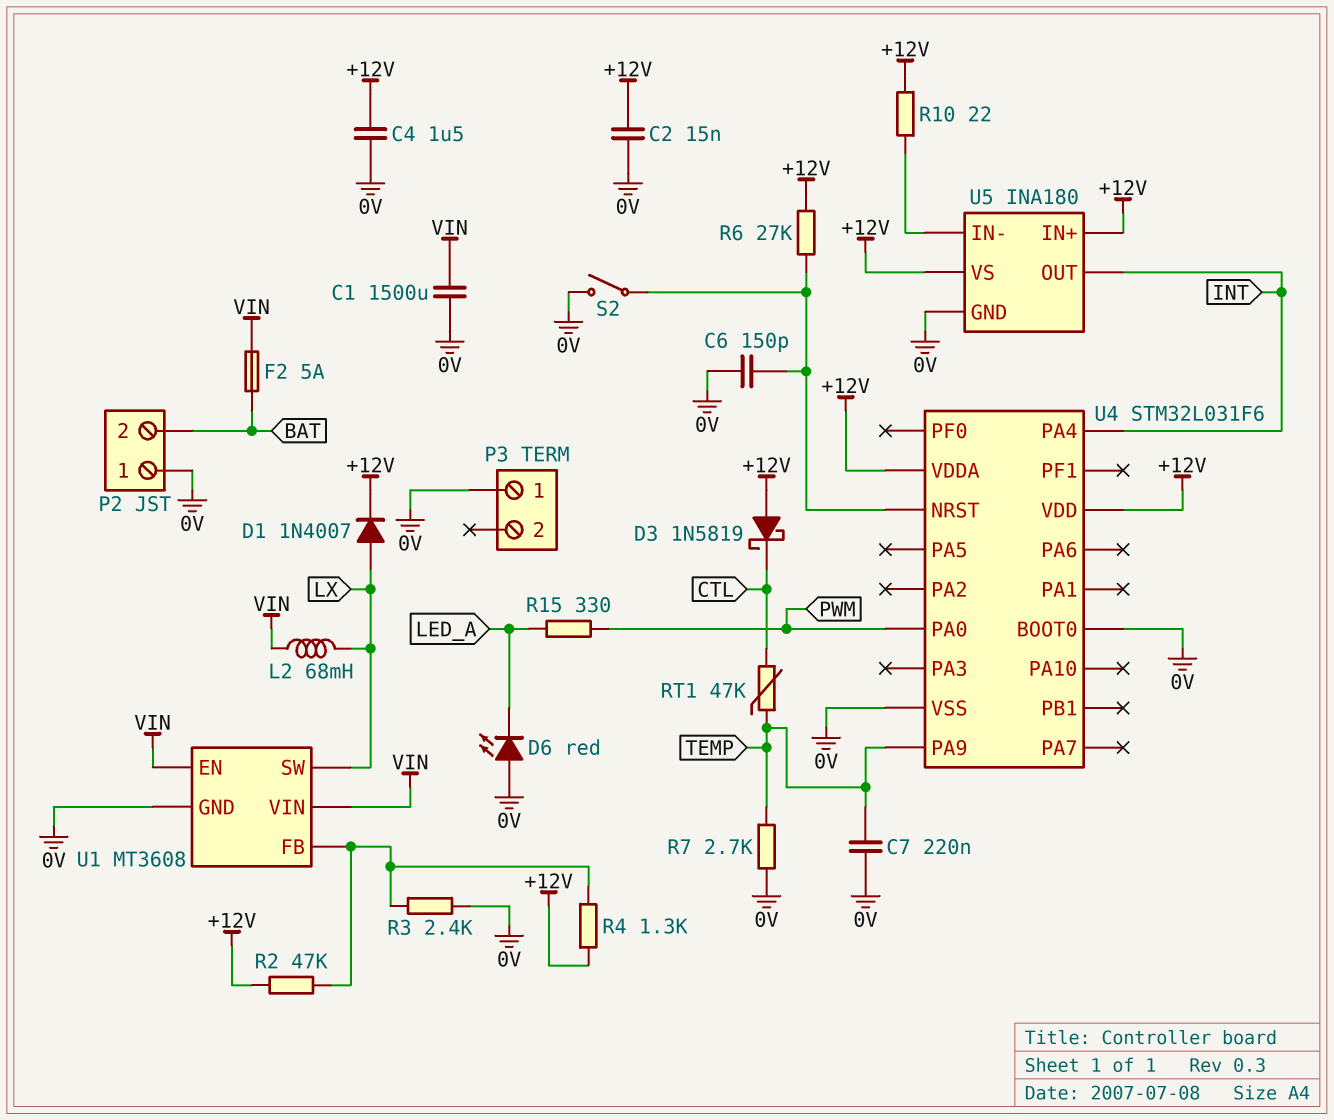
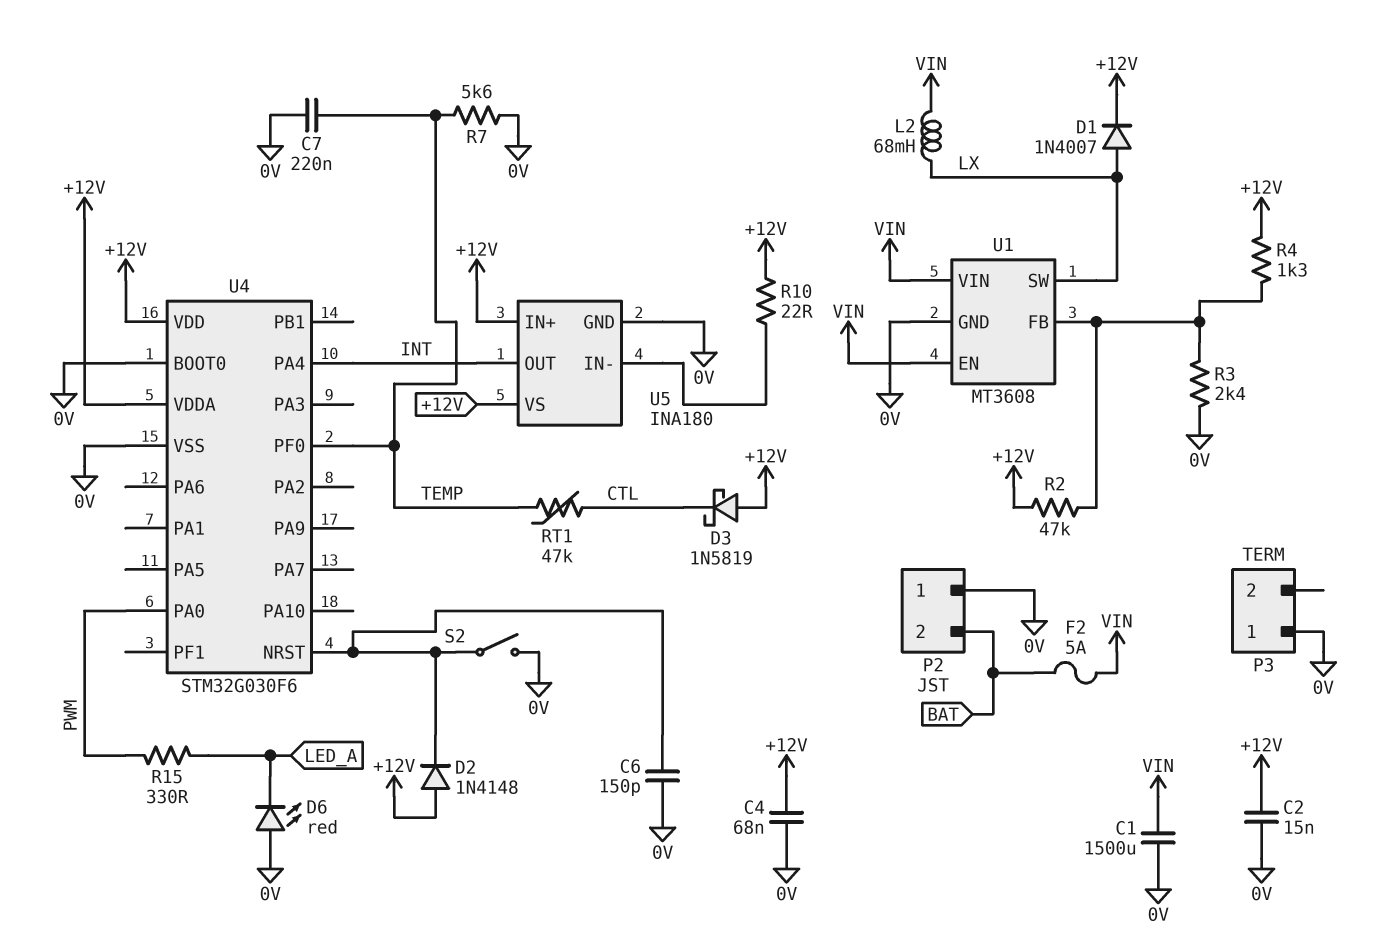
C4: 1.5uF (+12V, 0V) -> 68nF (+12V, 0V)
D2: none -> diode 1N4148 (A +12V, K U4/NRST)
R6: 27k (+12V, U4/NRST) -> none
R7: 2.7k (0V, TEMP) -> 5.6k (0V, TEMP)
U4: STM32L031F6 -> STM32G030F6
U4 pin PA9: TEMP -> none
U4 pin PF0: none -> TEMP

